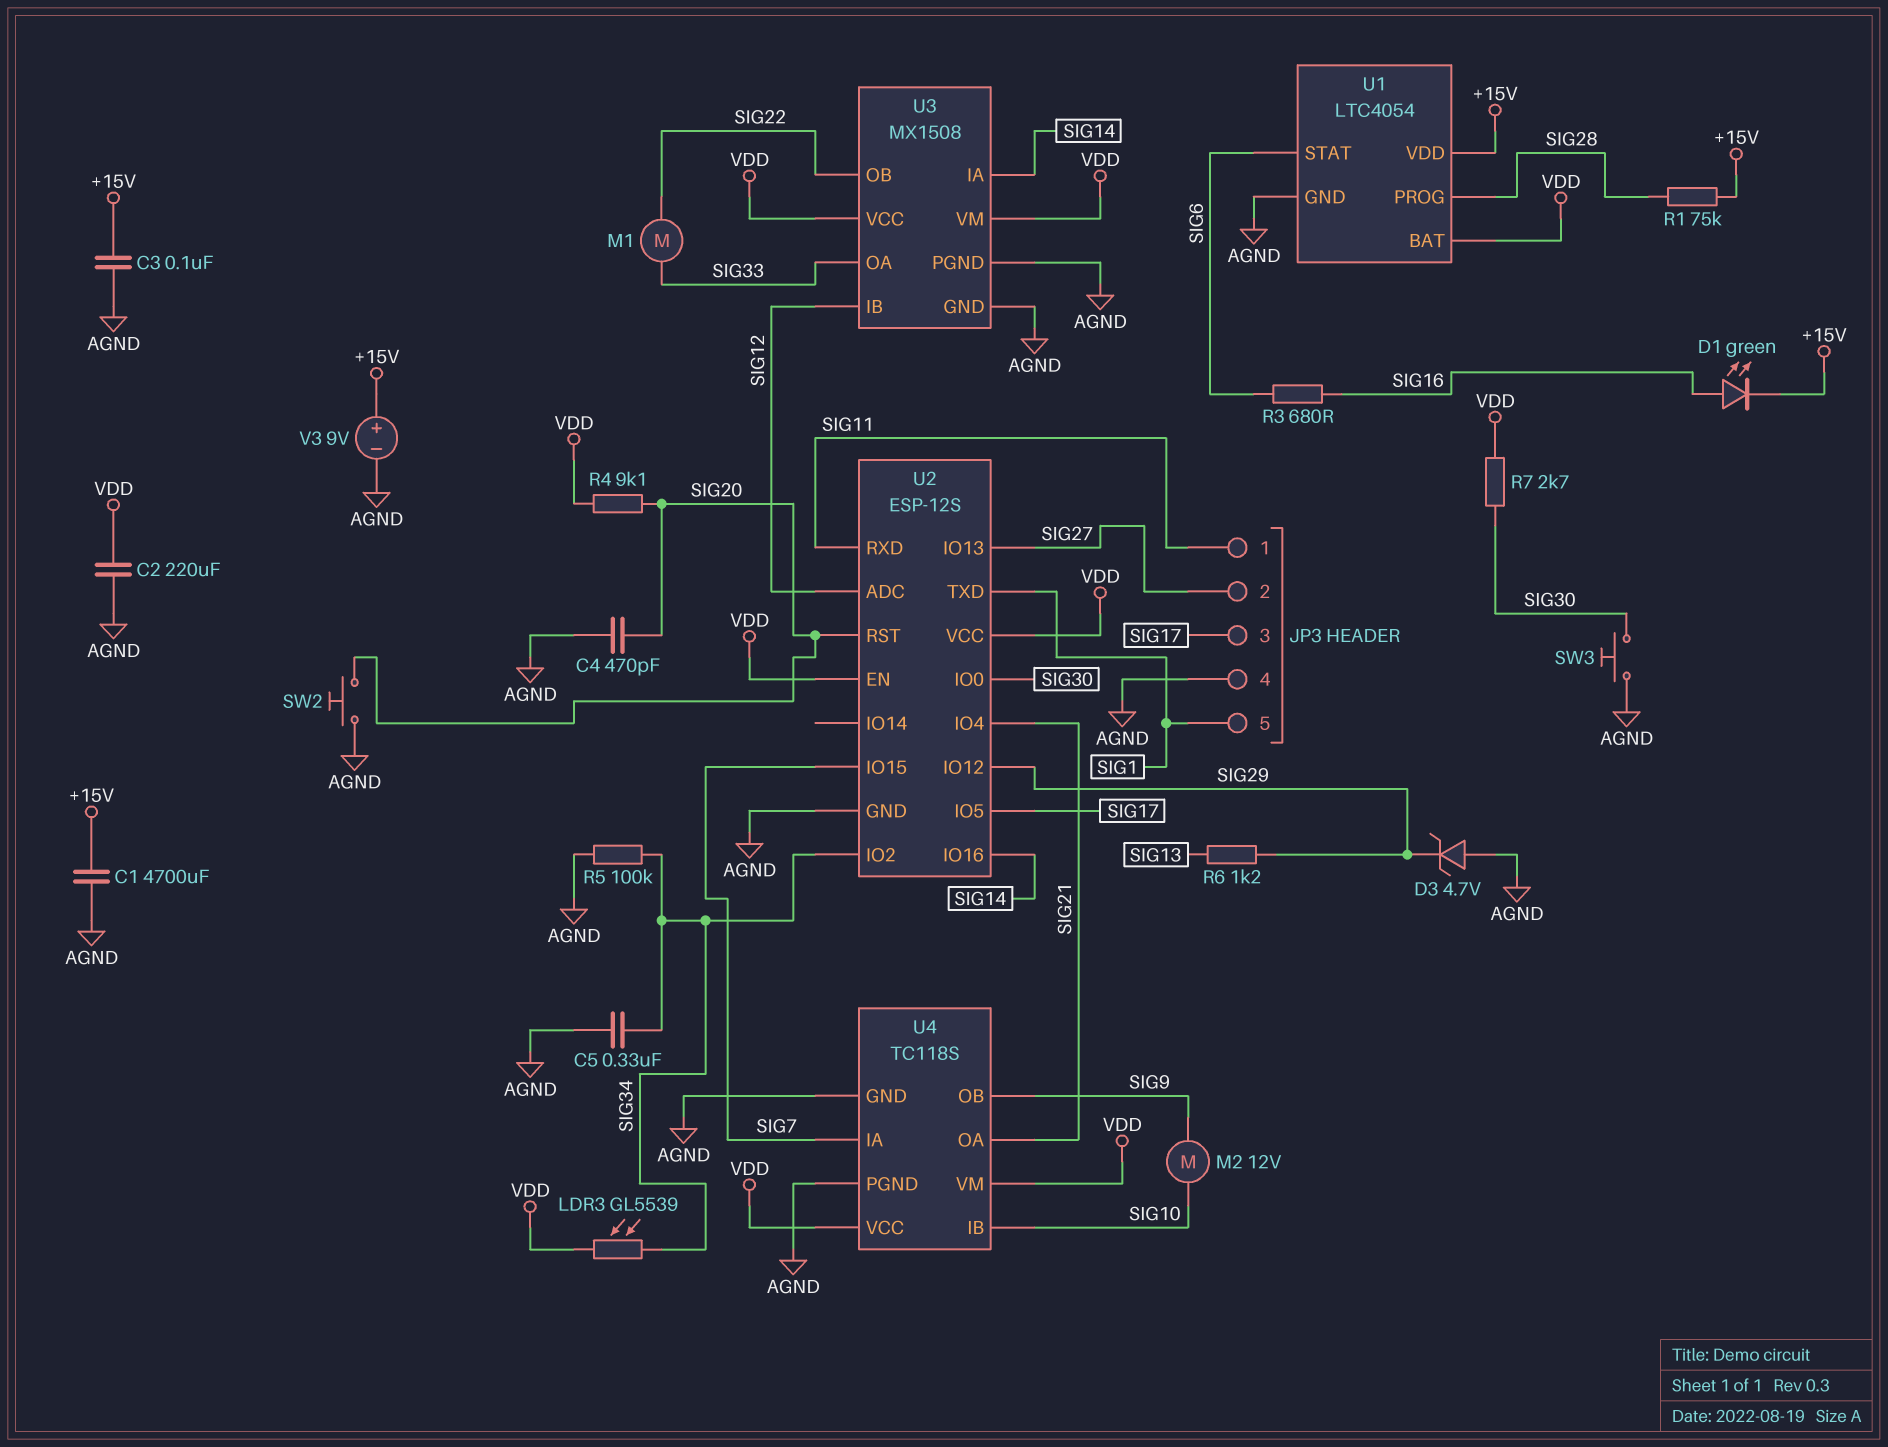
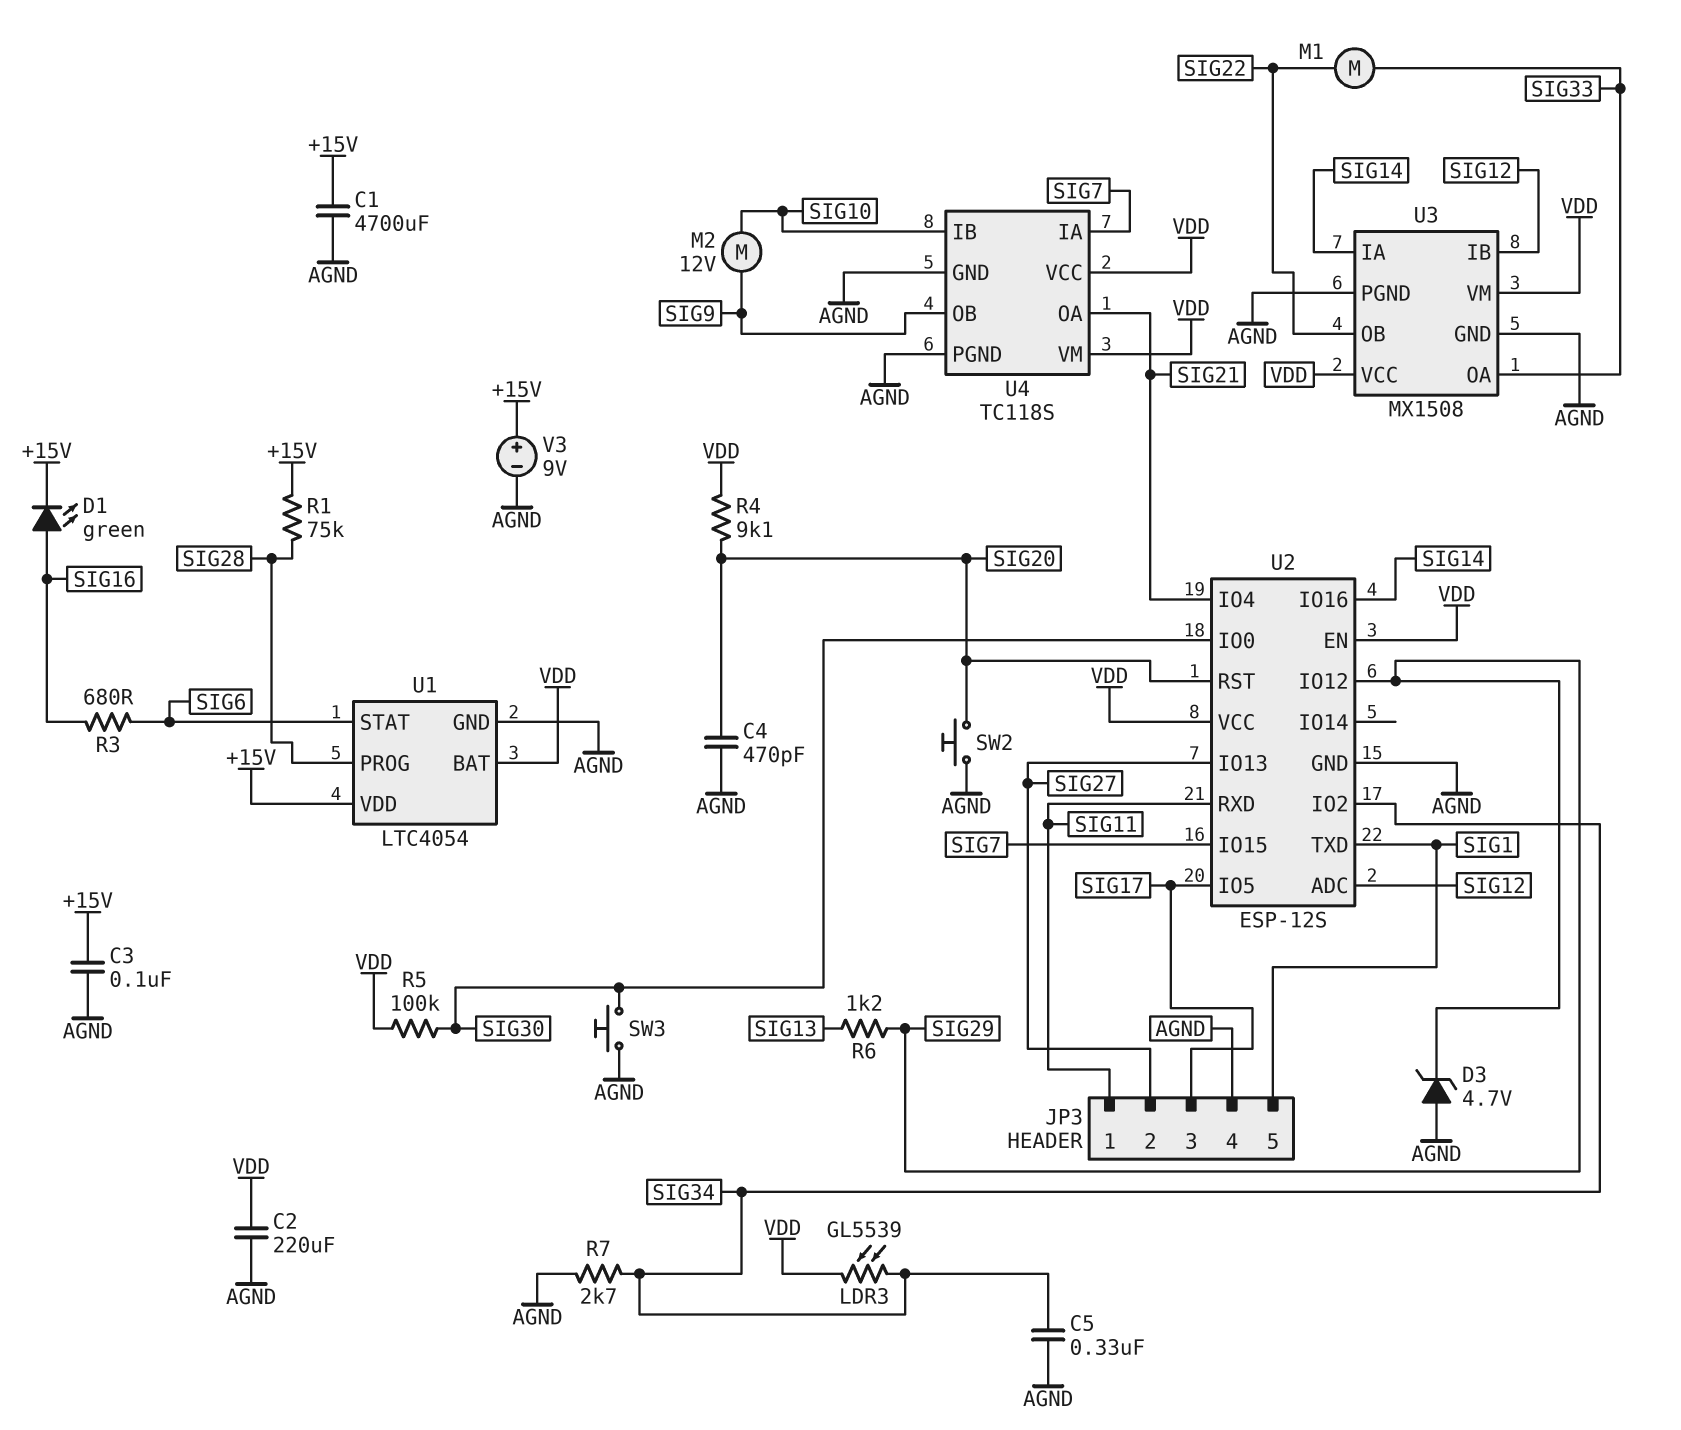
R5: 100k (AGND, SIG34) -> 100k (SIG30, VDD)
R7: 2.7k (SIG30, VDD) -> 2.7k (AGND, SIG34)

